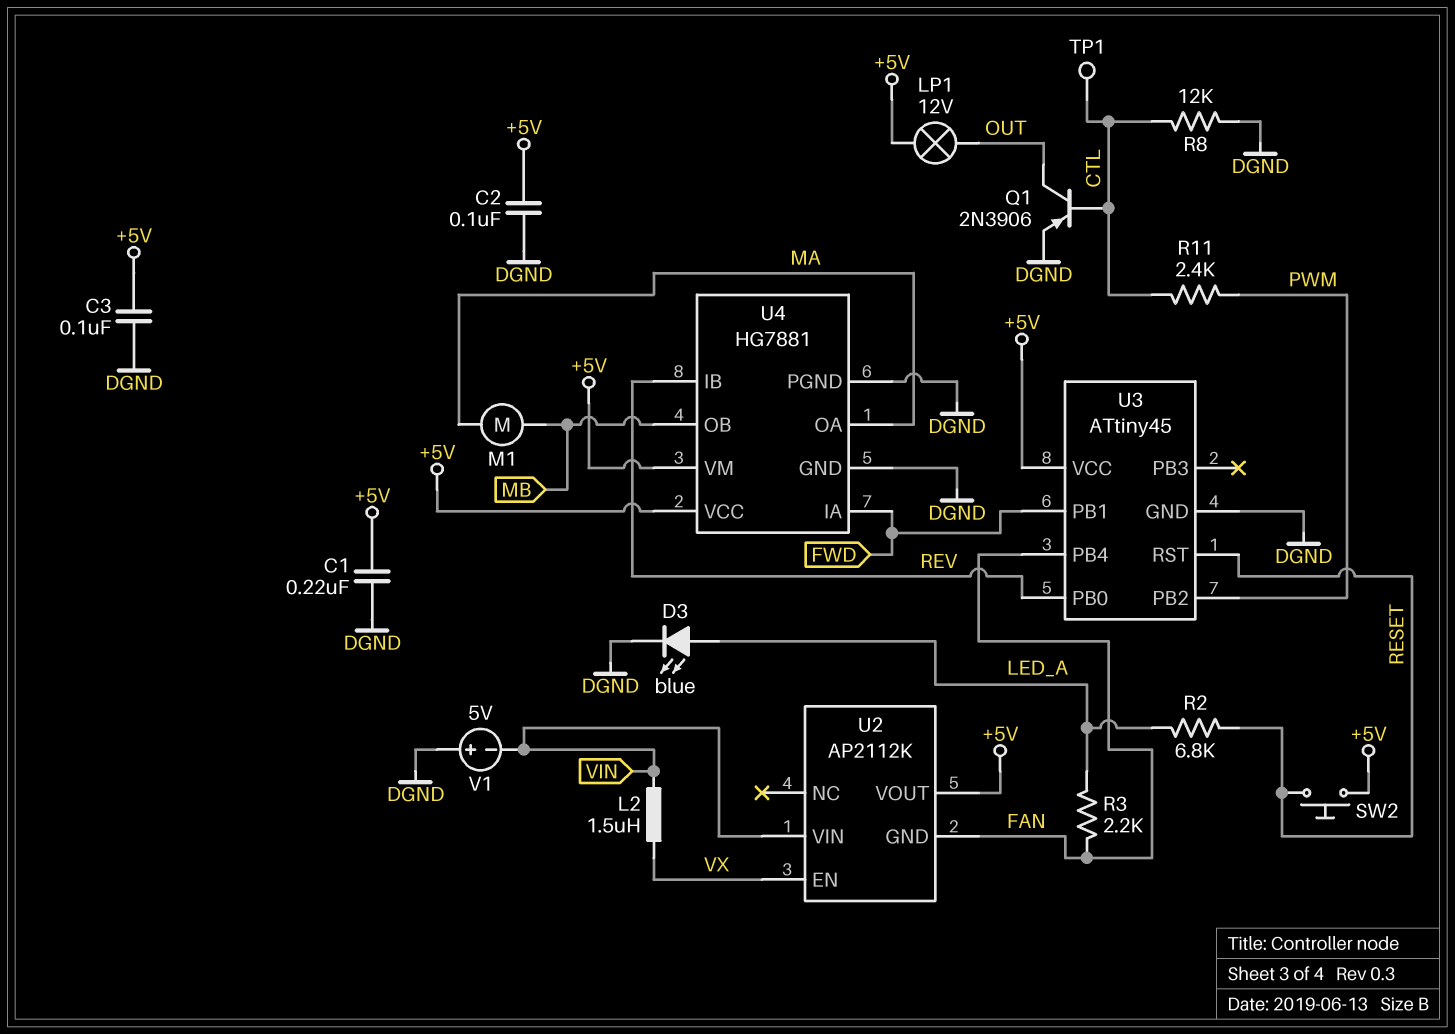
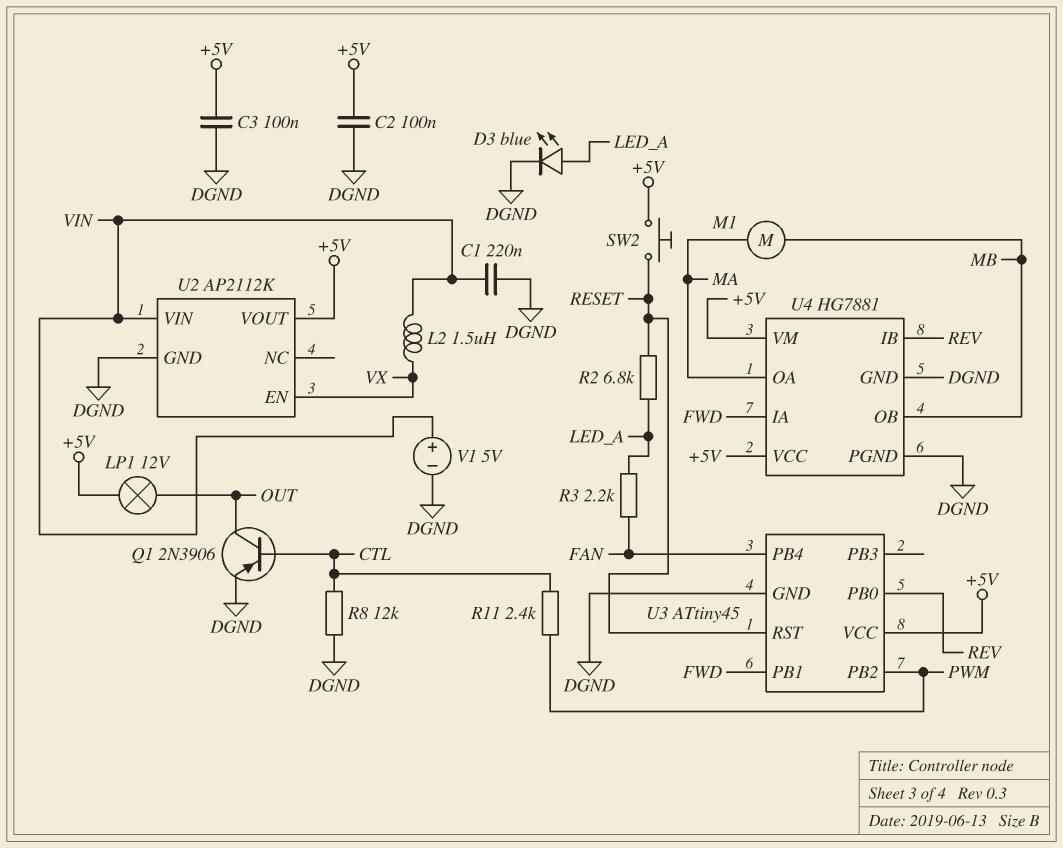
C1: 220nF (+5V, DGND) -> 220nF (DGND, VIN)
TP1: test point (CTL) -> none
U2 pin GND: FAN -> DGND
V1: 5V (plus DGND, minus VIN) -> 5V (plus VIN, minus DGND)

